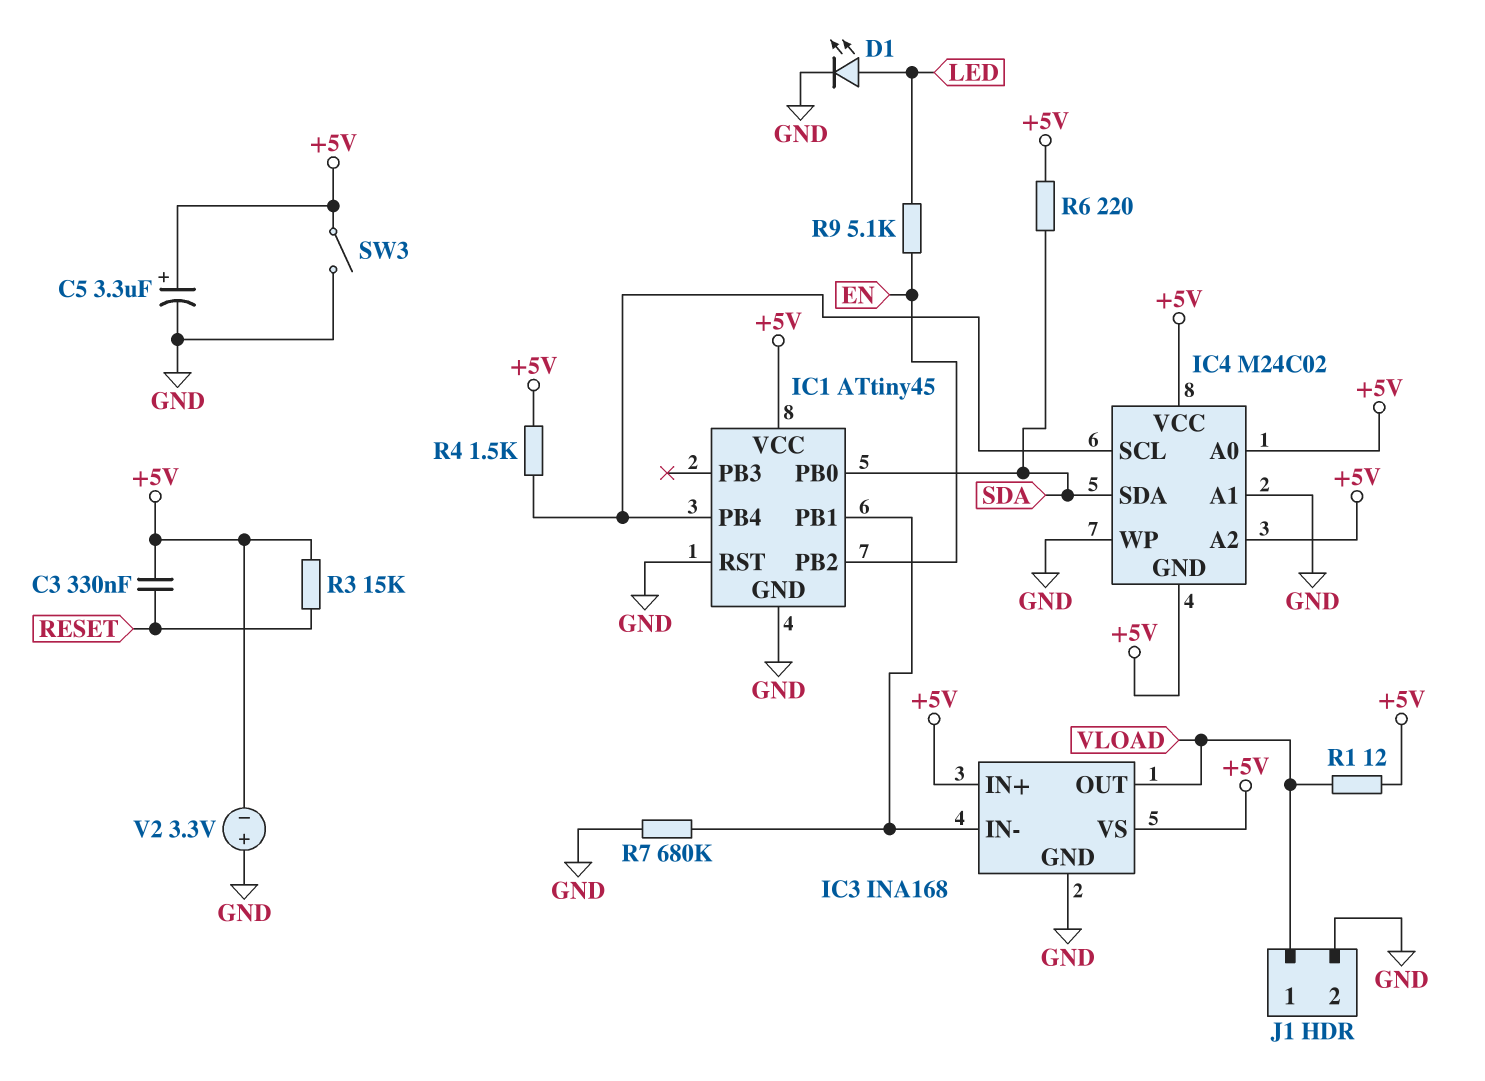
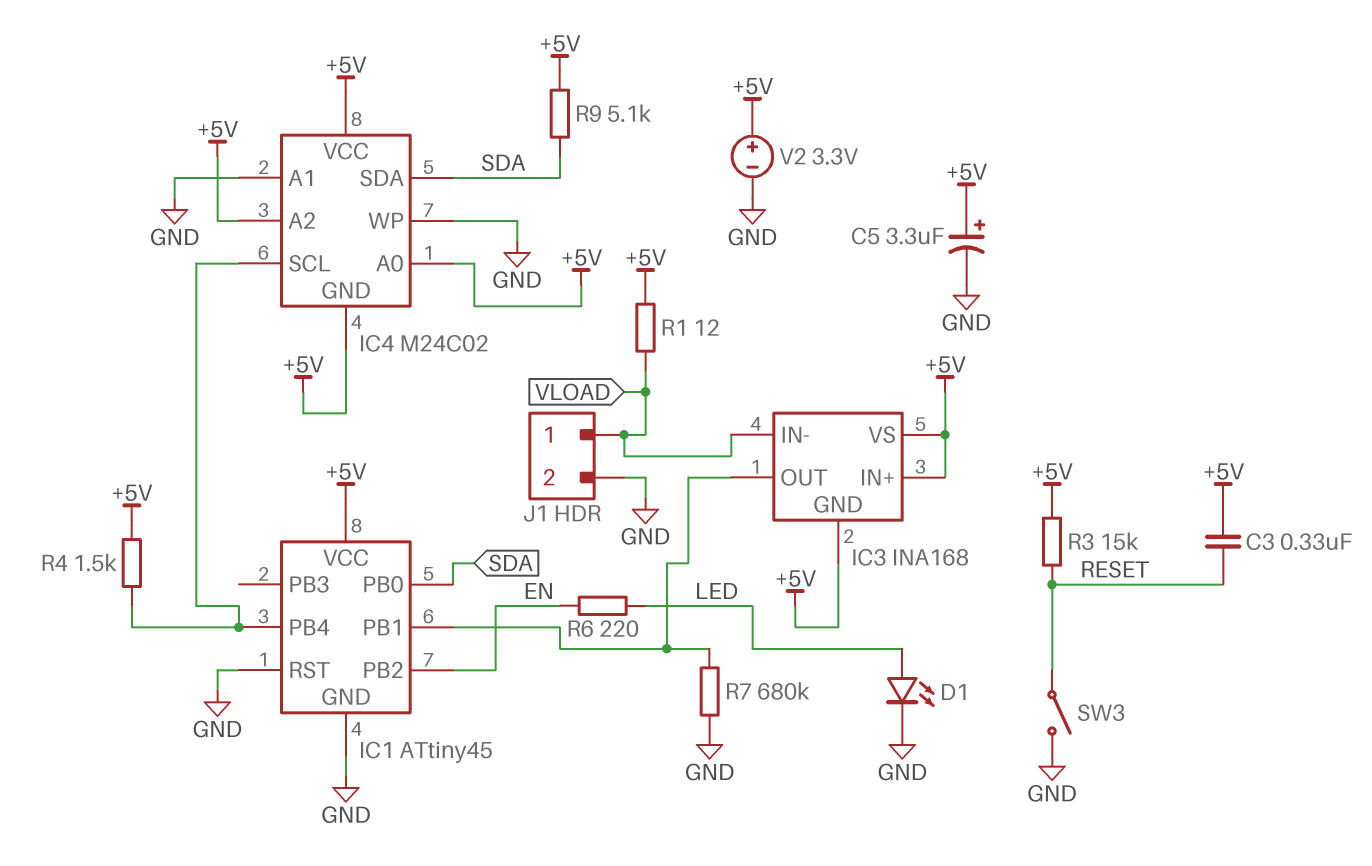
IC3 pin GND: GND -> +5V
IC3 pin IN-: IC1/PB1 -> VLOAD
IC3 pin OUT: VLOAD -> IC1/PB1
R6: 220 (+5V, SDA) -> 220 (EN, LED)
R9: 5.1k (EN, LED) -> 5.1k (+5V, SDA)
SW3: switch (+5V, GND) -> switch (GND, RESET)
V2: 3.3V (plus GND, minus +5V) -> 3.3V (plus +5V, minus GND)

